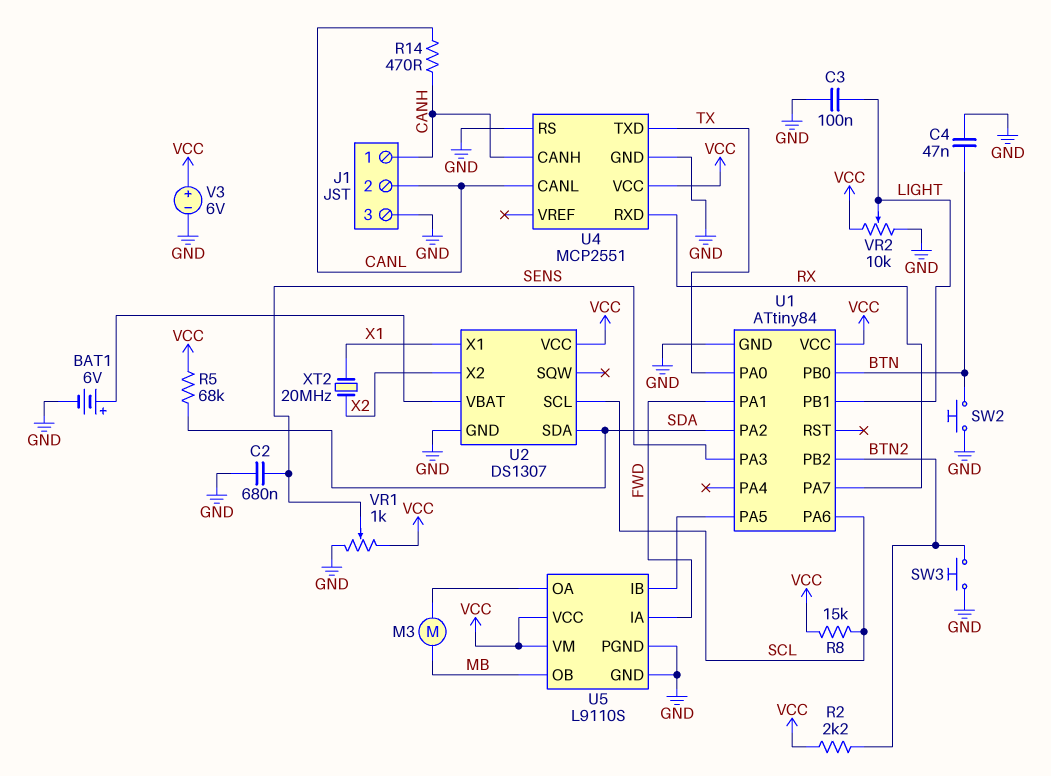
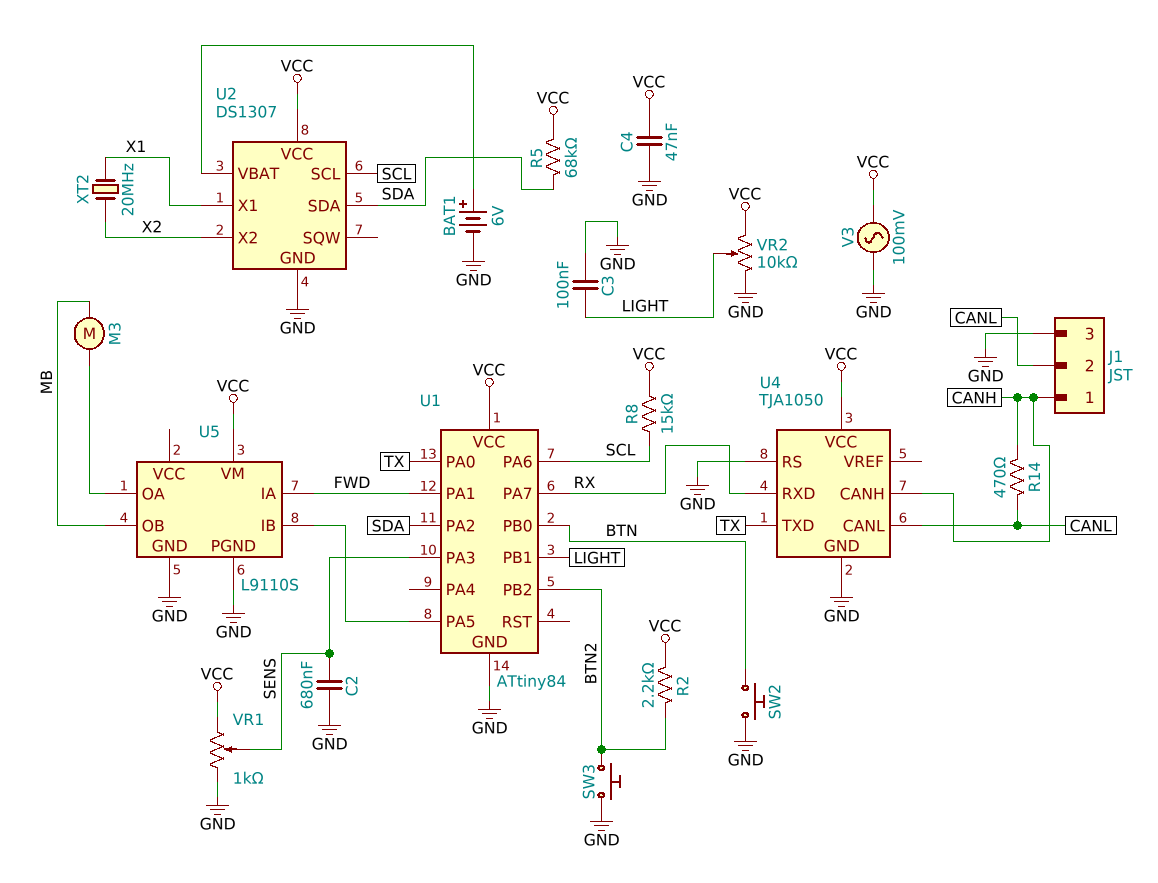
C4: 47nF (BTN, GND) -> 47nF (GND, VCC)
U4: MCP2551 -> TJA1050
U5 pin VCC: VCC -> none
V3: 6V (plus VCC, minus GND) -> AC 100mV (GND, VCC)

